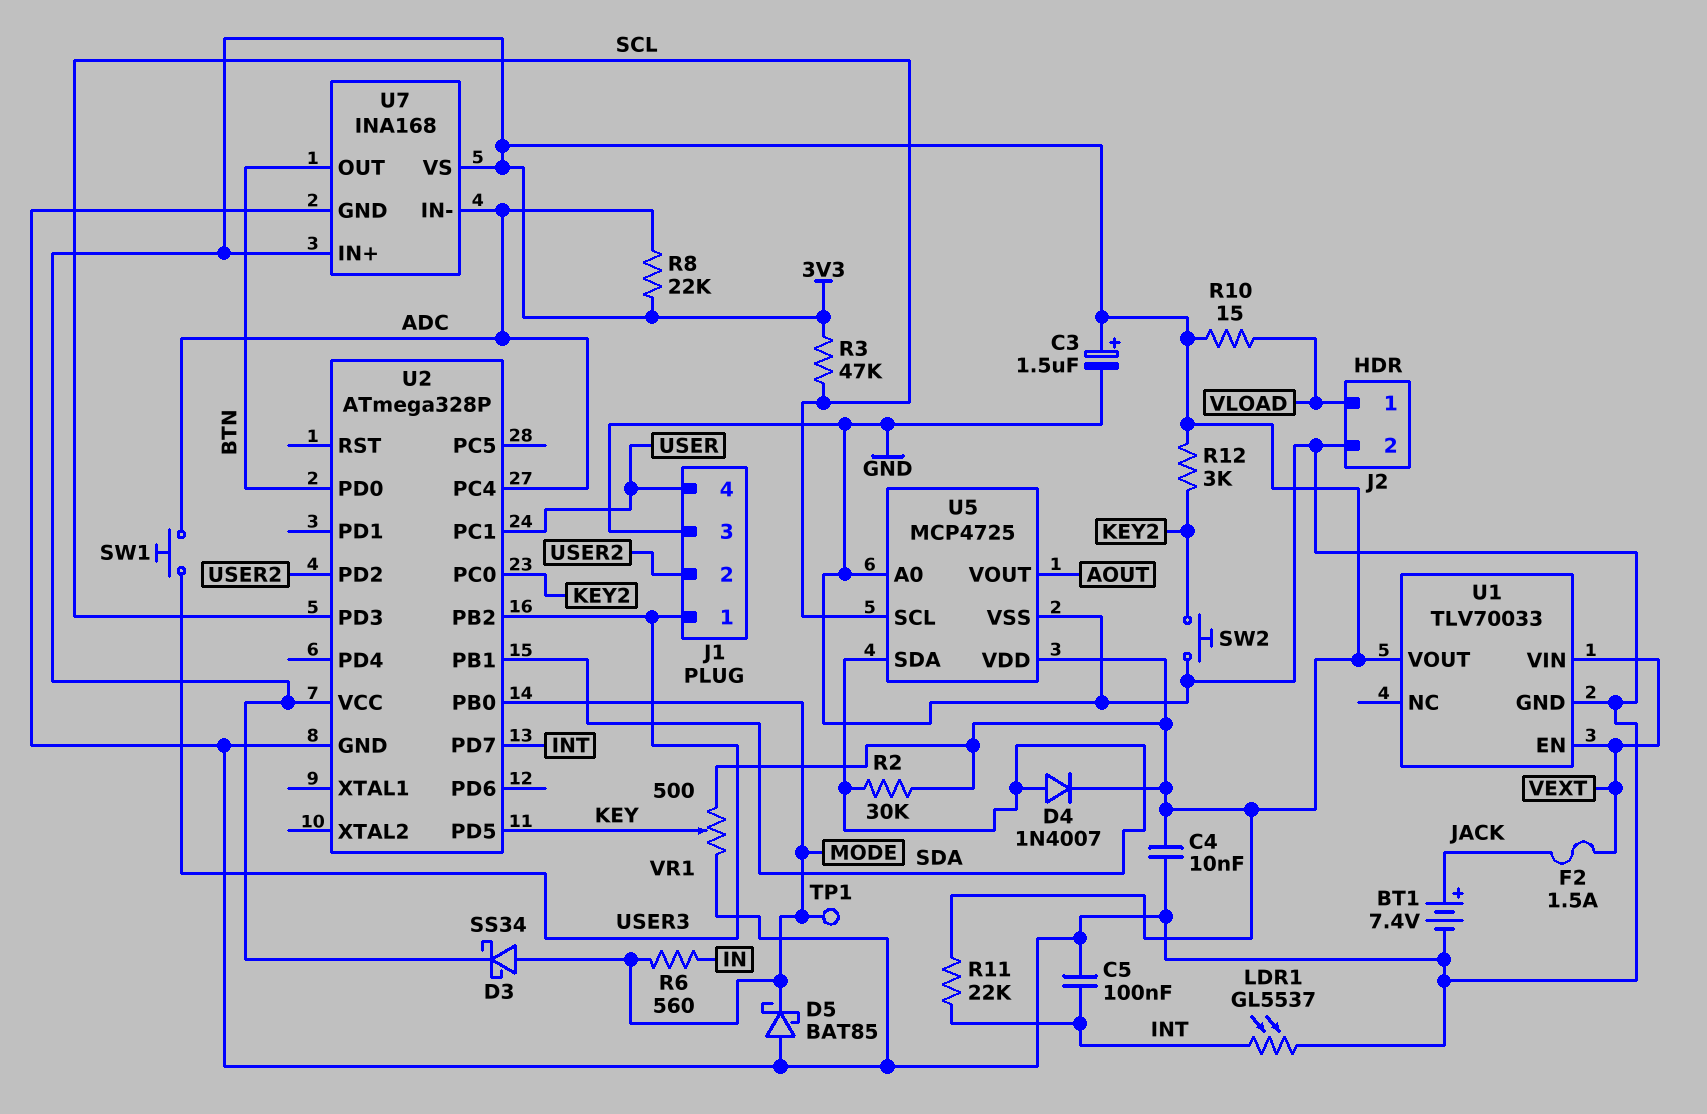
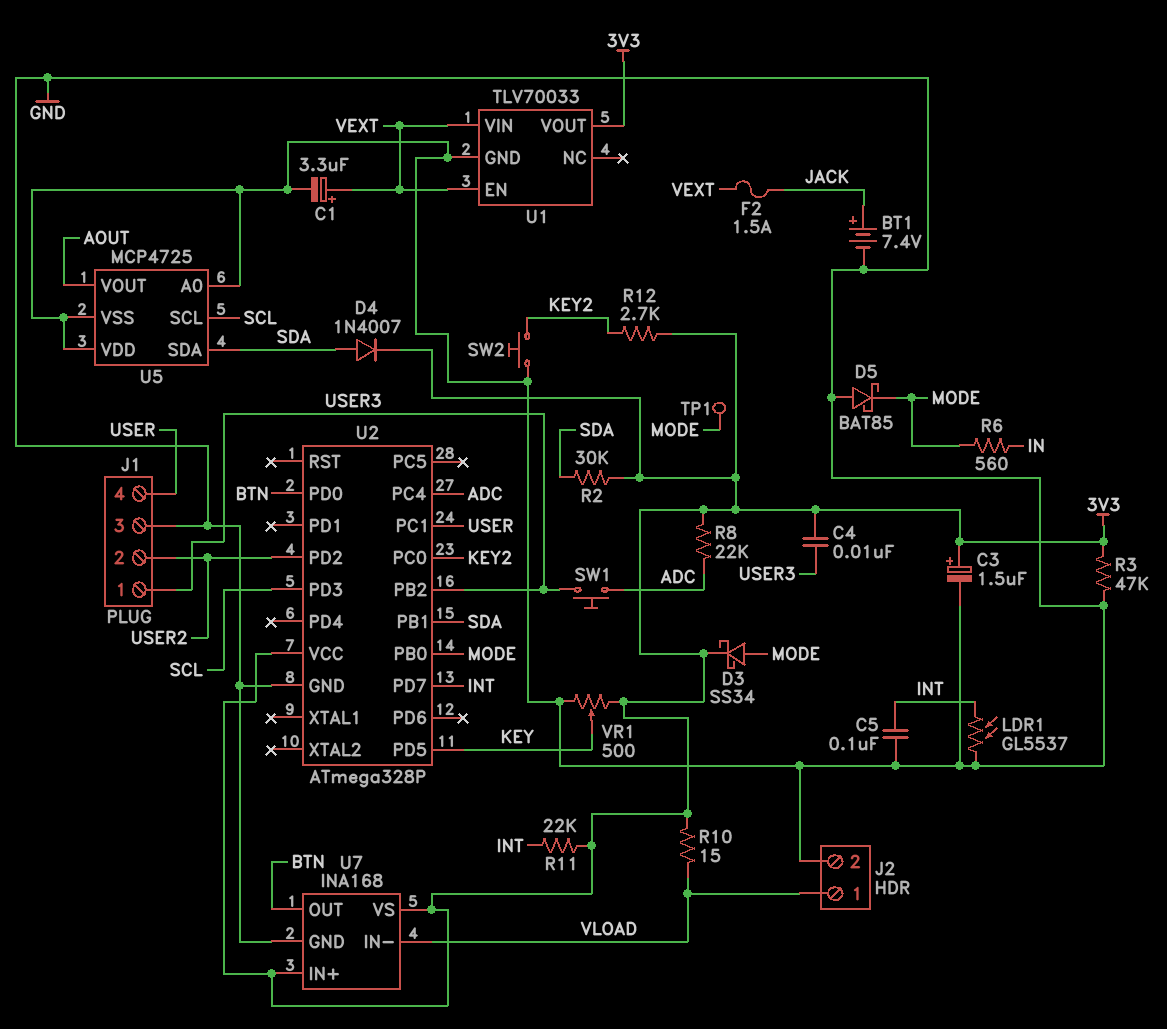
C1: none -> 3.3uF (plus VEXT, minus GND)
C4: 10nF (3V3, GND) -> 10nF (3V3, USER3)
R3: 47k (3V3, SCL) -> 47k (3V3, GND)
R12: 3k (3V3, KEY2) -> 2.7k (3V3, KEY2)
U5 pin VDD: 3V3 -> GND
U7 pin IN-: ADC -> VLOAD

